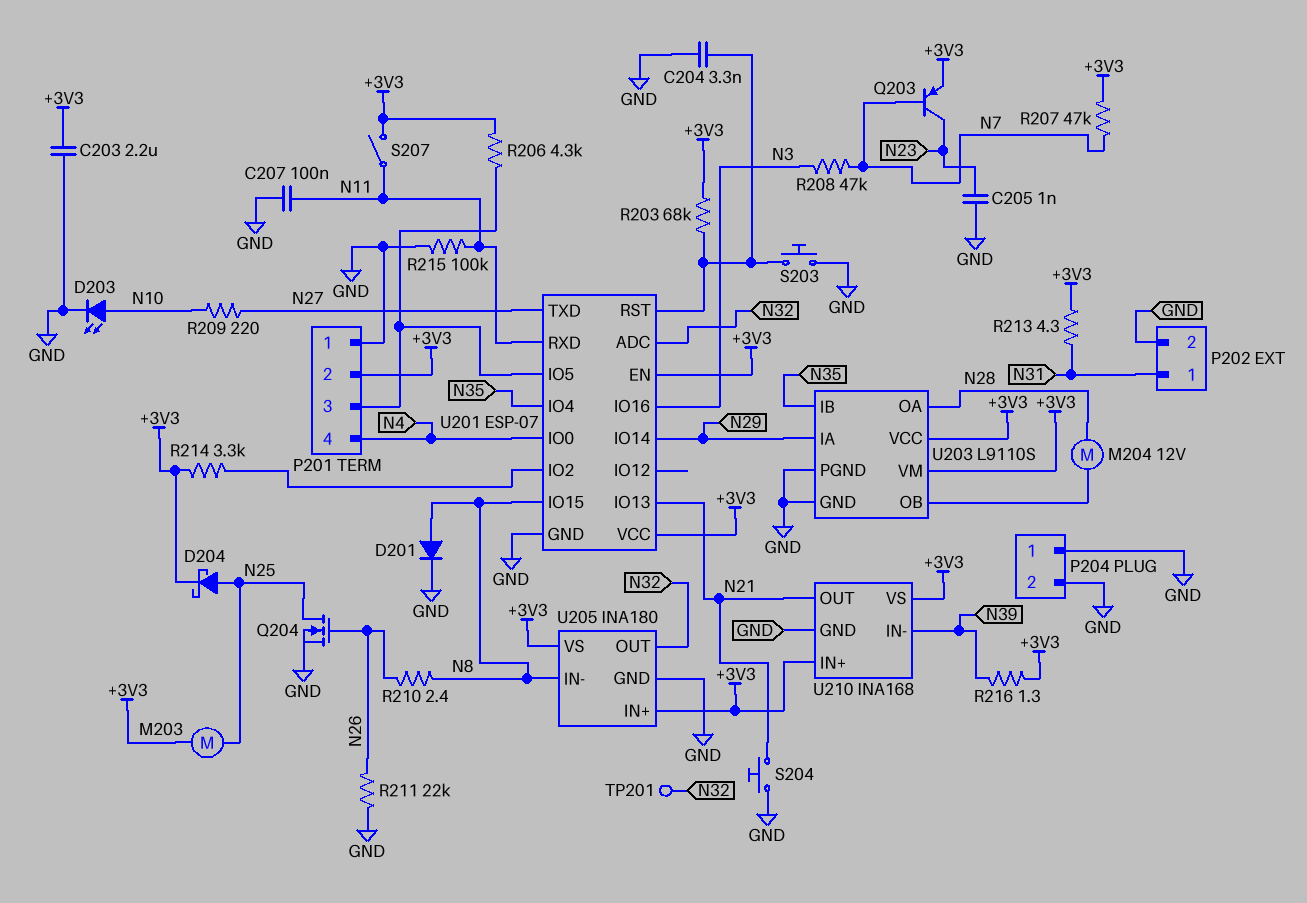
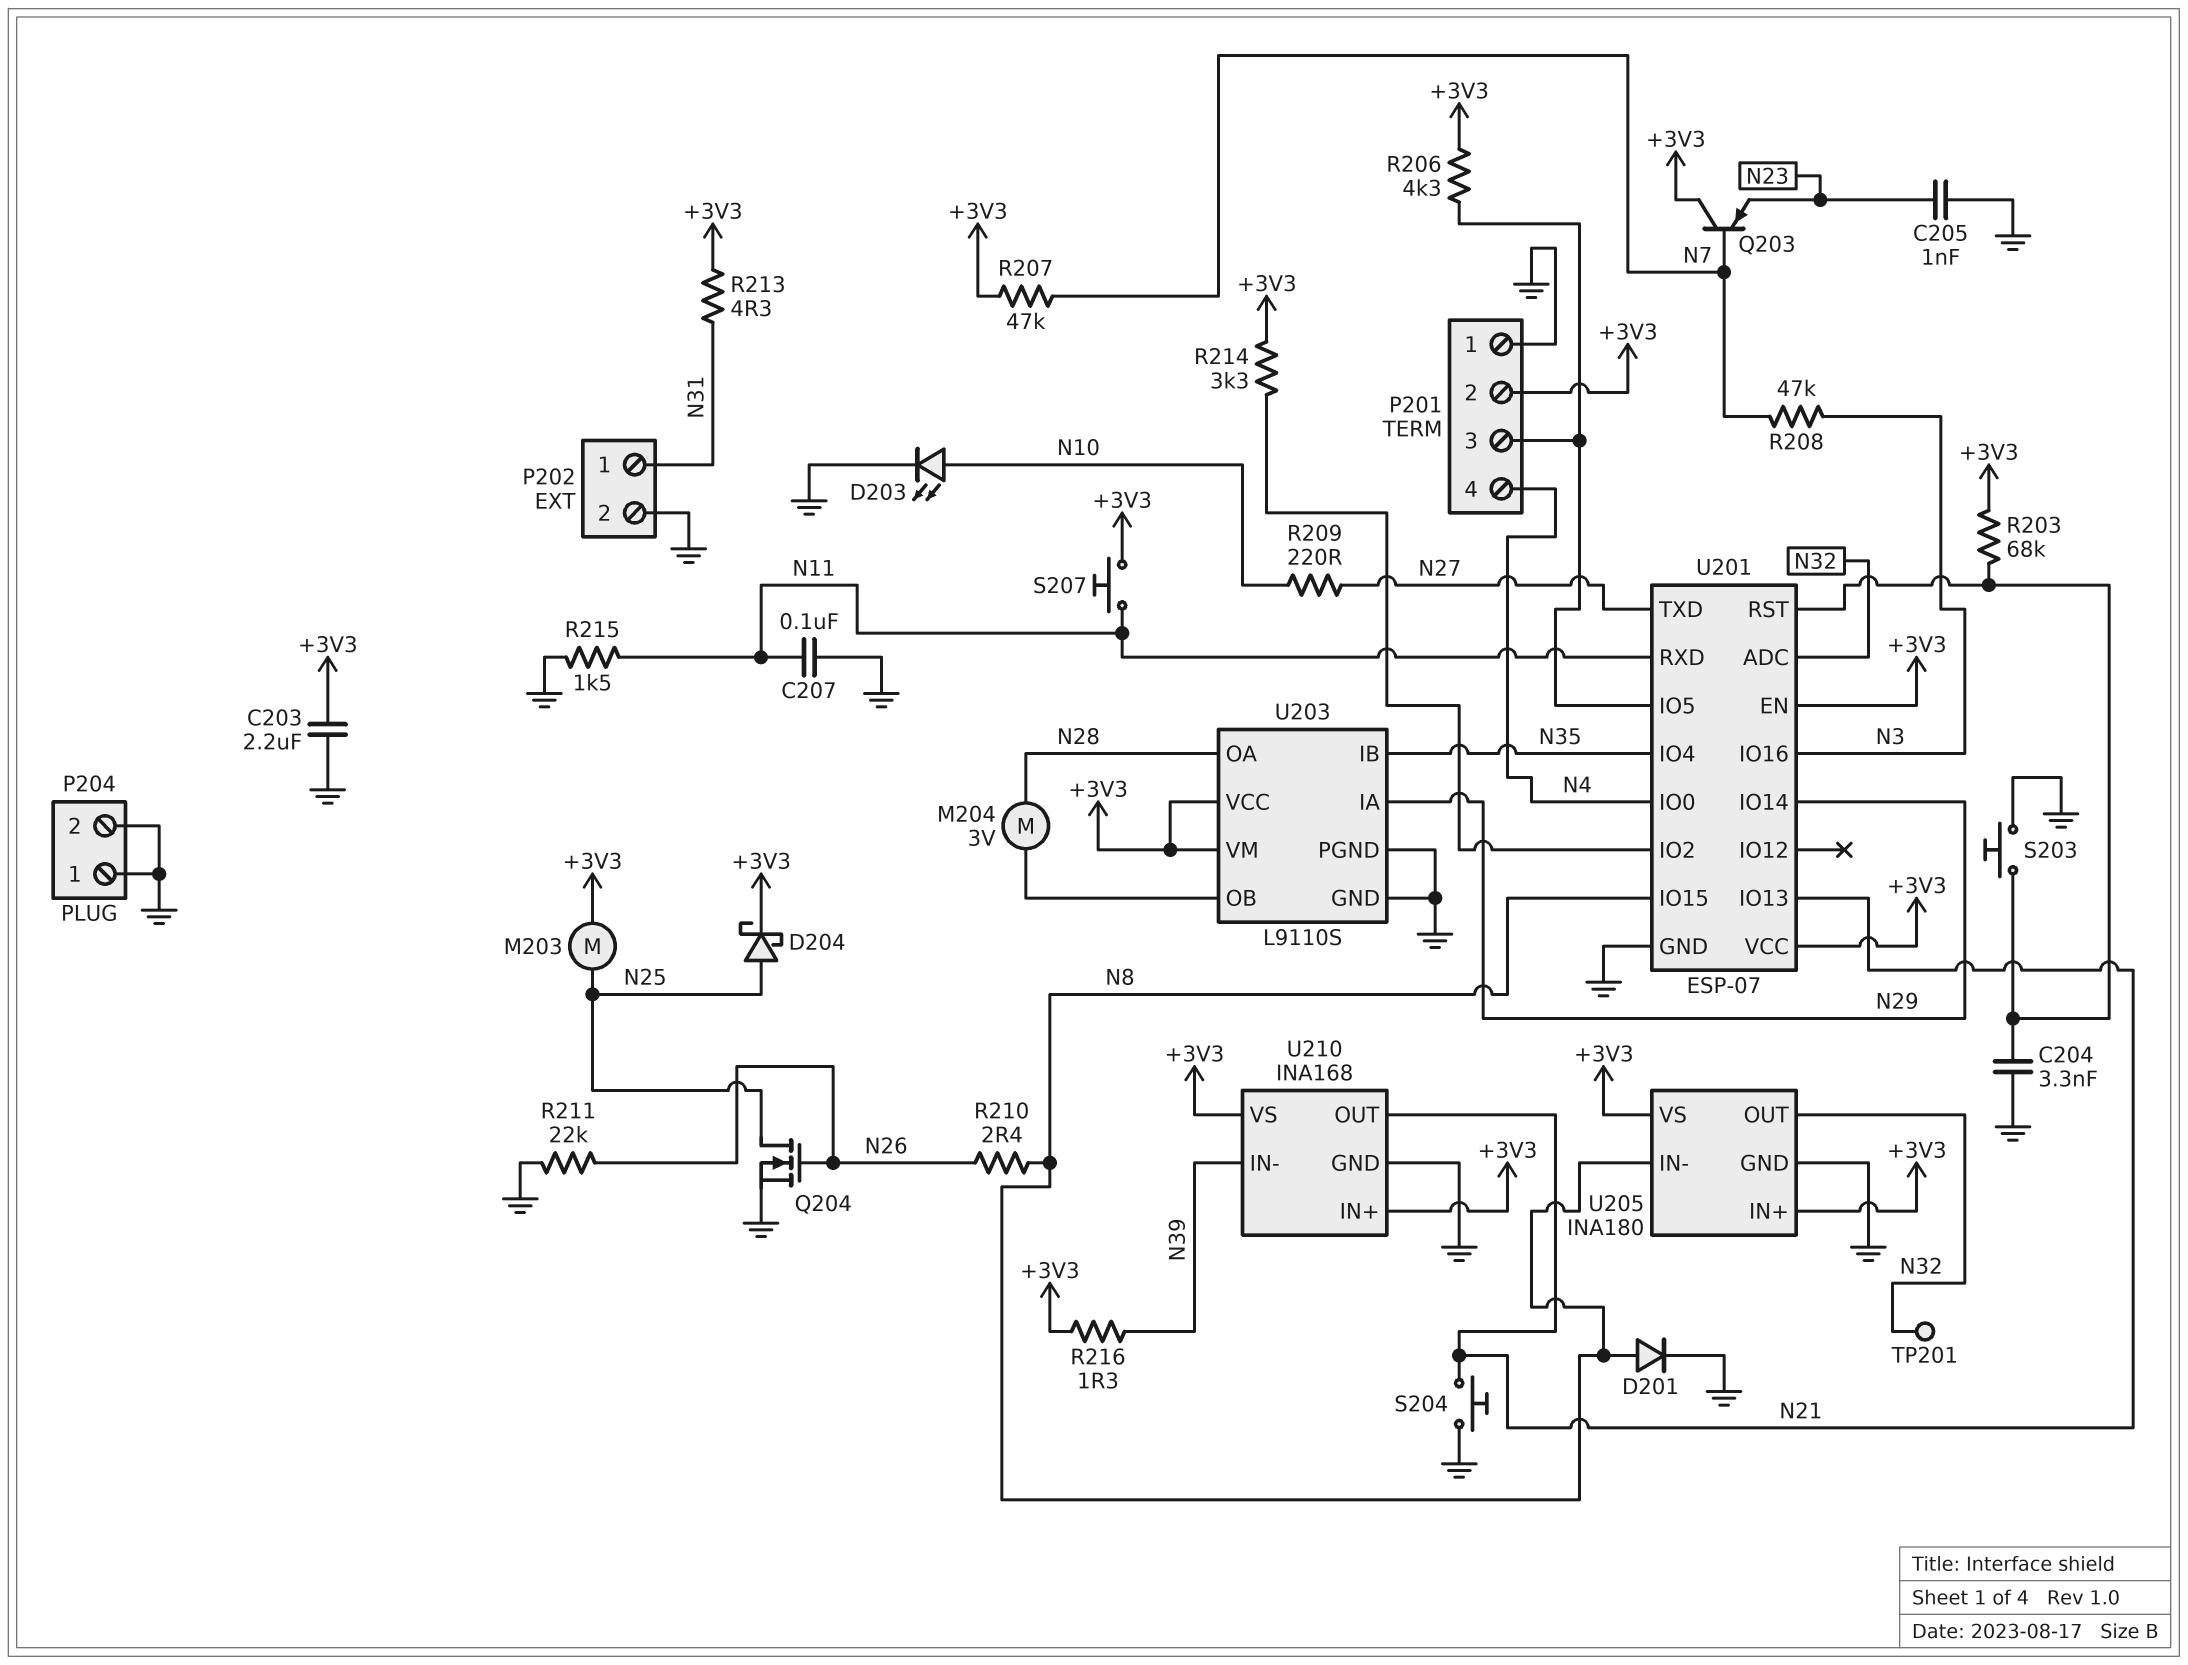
M204: motor 12V (N28, U203/OB) -> motor 3V (N28, U203/OB)
Q203: PNP (B N7, C N23, E +3V3) -> PNP (B N7, C +3V3, E N23)
R215: 100k (GND, N11) -> 1.5k (GND, N11)
S207: switch (+3V3, N11) -> button (+3V3, N11)

